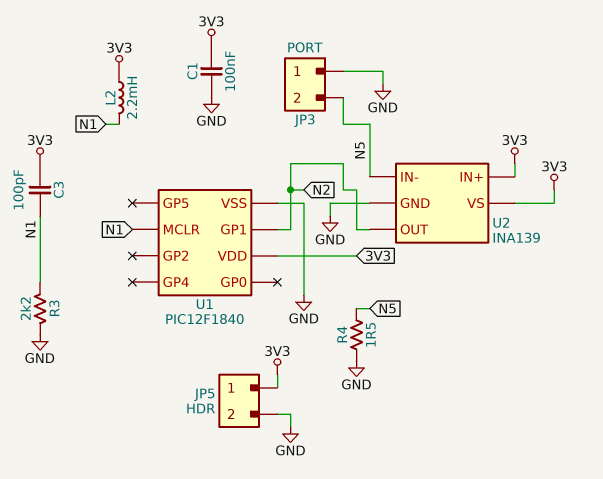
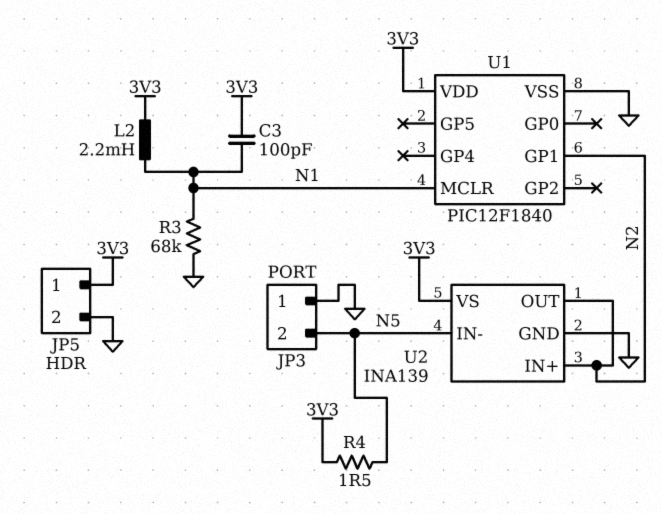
C1: 100nF (3V3, GND) -> none
R3: 2.2k (GND, N1) -> 68k (GND, N1)
R4: 1.5 (GND, N5) -> 1.5 (3V3, N5)
U2 pin IN+: 3V3 -> N2

